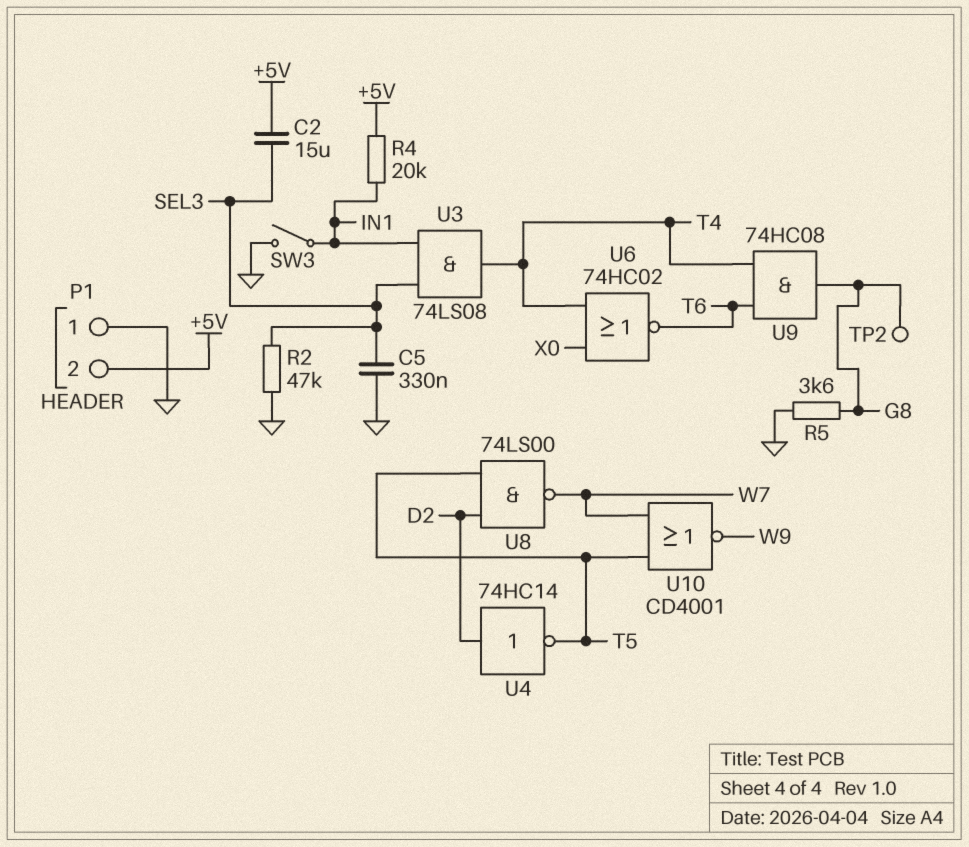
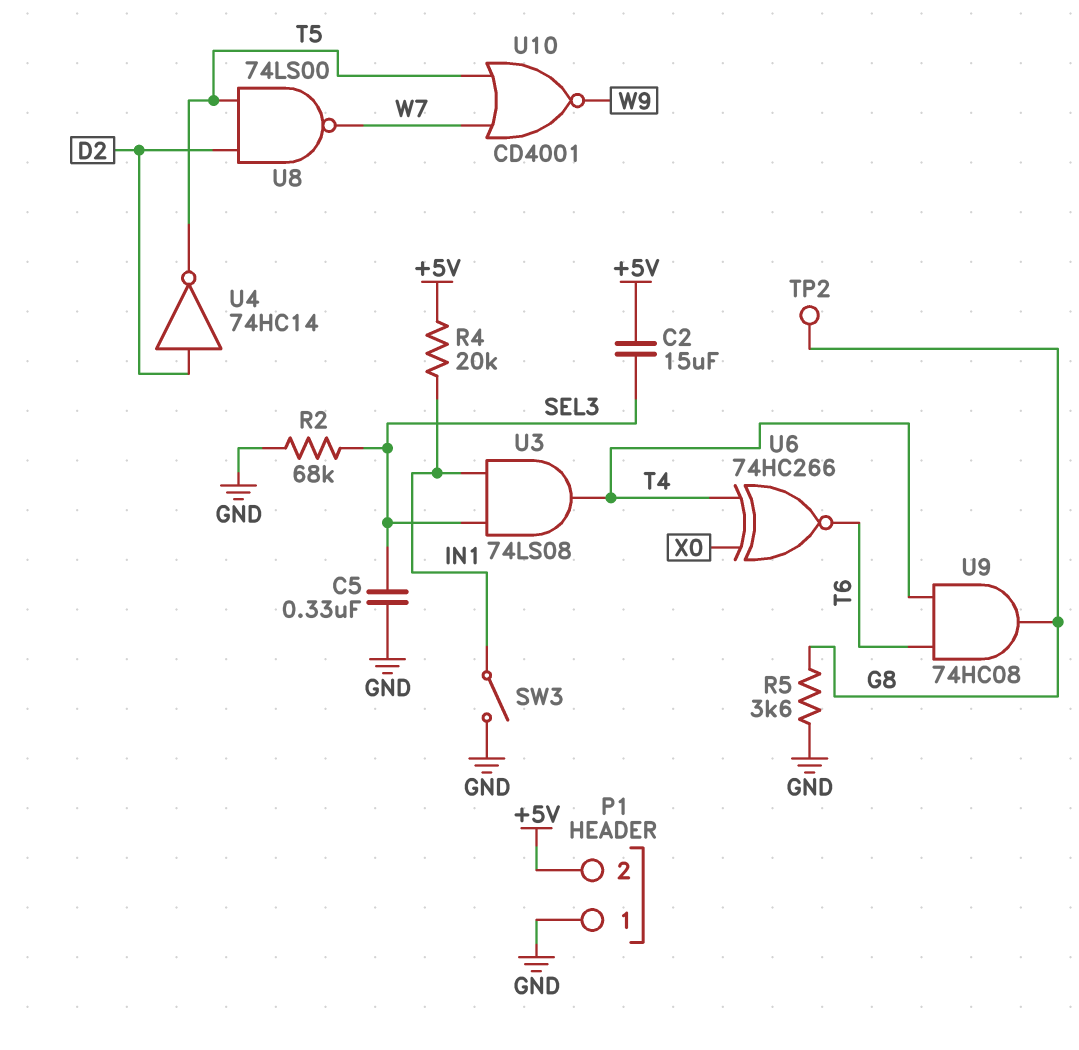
R2: 47k (GND, SEL3) -> 68k (GND, SEL3)
U6: NOR 74HC02 (in T4, in X0, out T6) -> XNOR 74HC266 (in T4, in X0, out T6)

